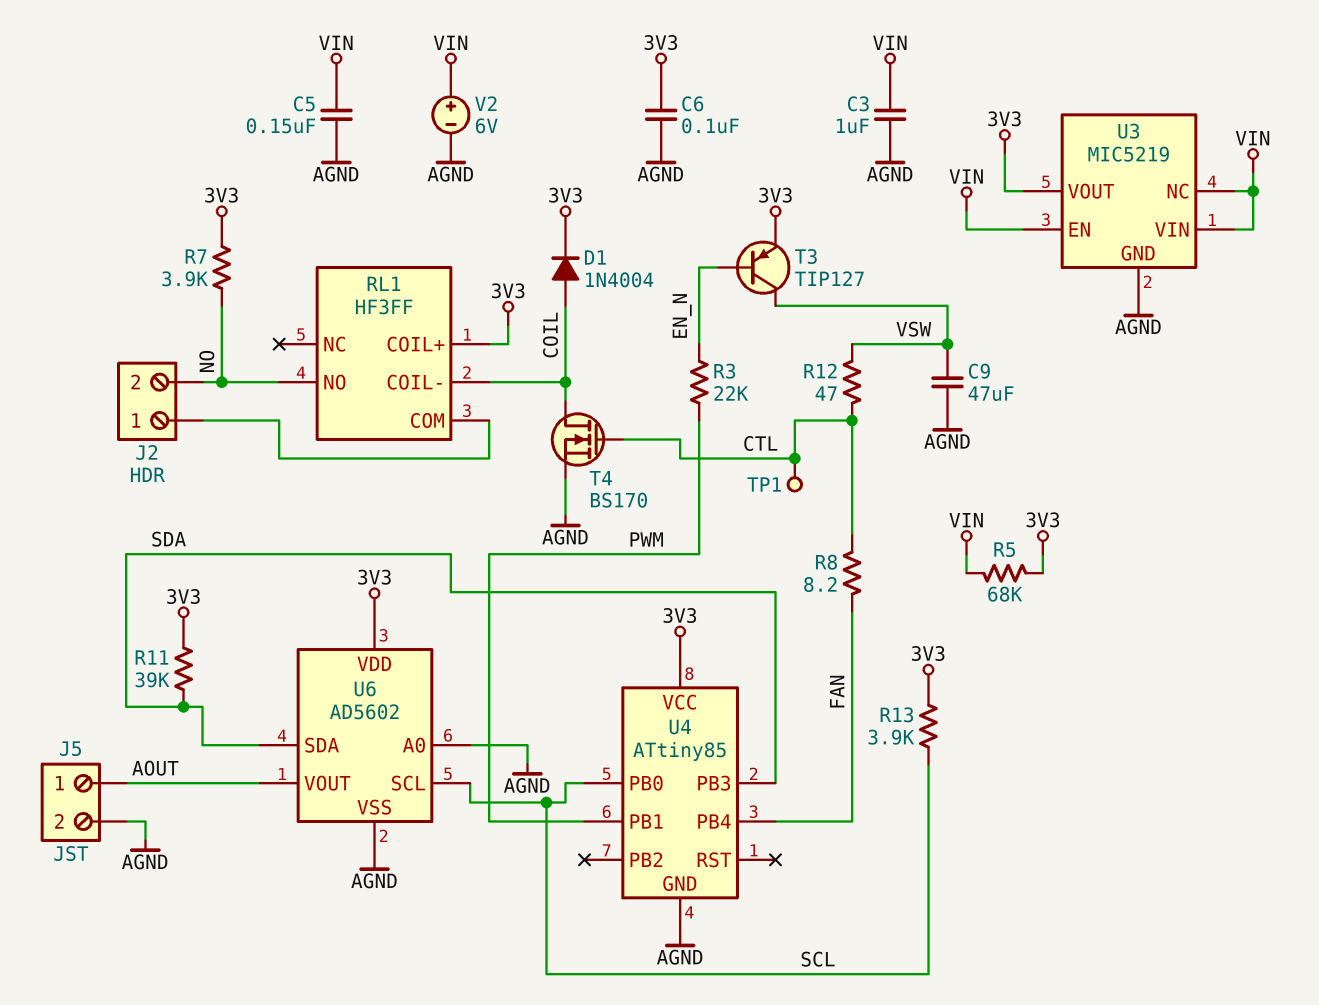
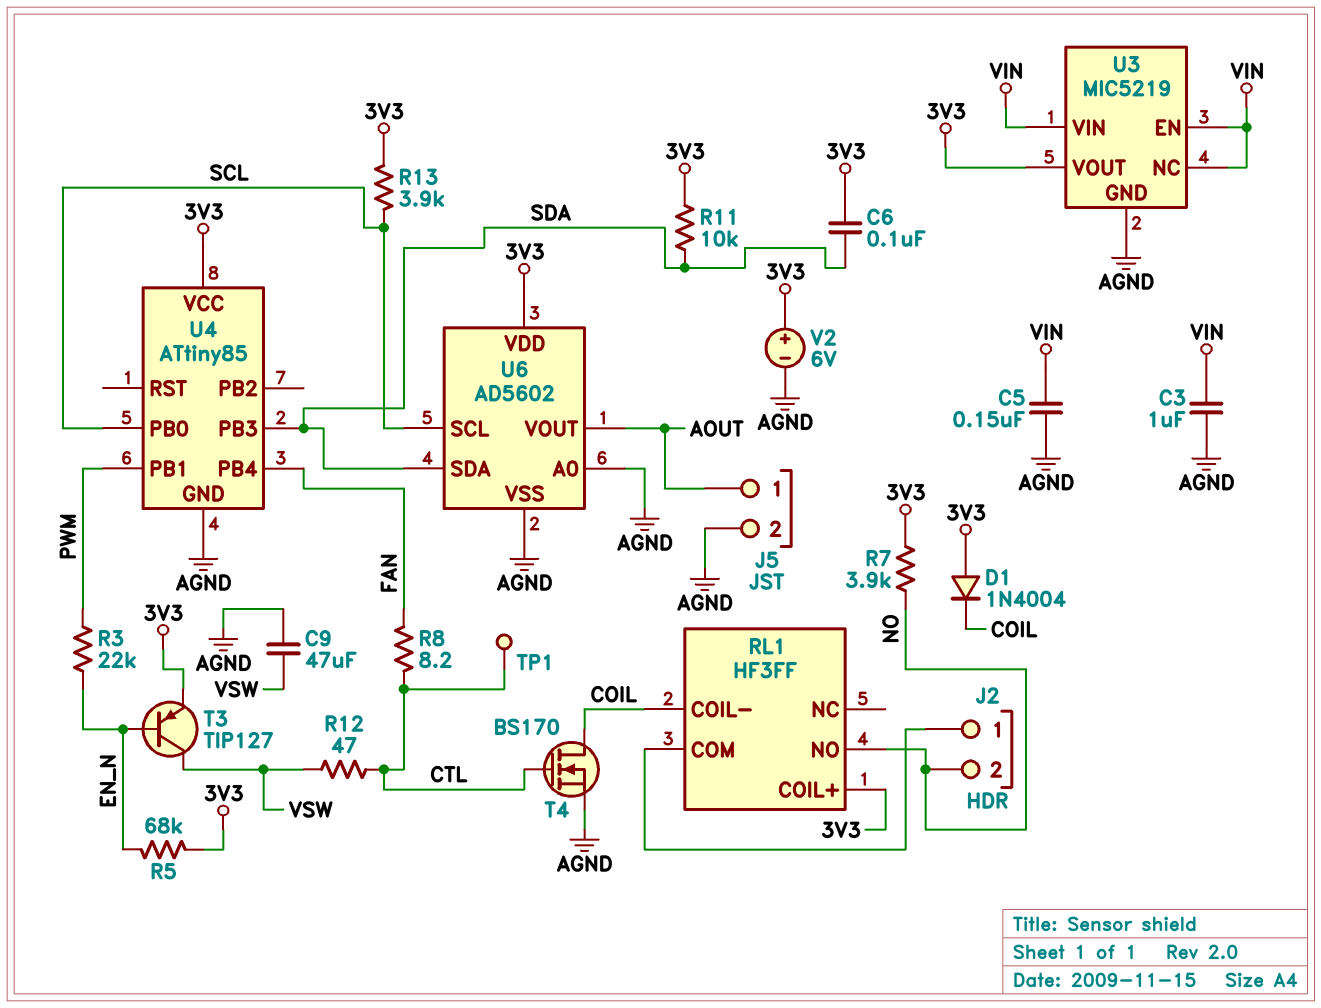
C6: 100nF (3V3, AGND) -> 100nF (3V3, SDA)
D1: diode 1N4004 (A COIL, K 3V3) -> diode 1N4004 (A 3V3, K COIL)
R5: 68k (3V3, VIN) -> 68k (3V3, EN_N)
R11: 39k (3V3, SDA) -> 10k (3V3, SDA)
V2: 6V (plus VIN, minus AGND) -> 6V (plus 3V3, minus AGND)

